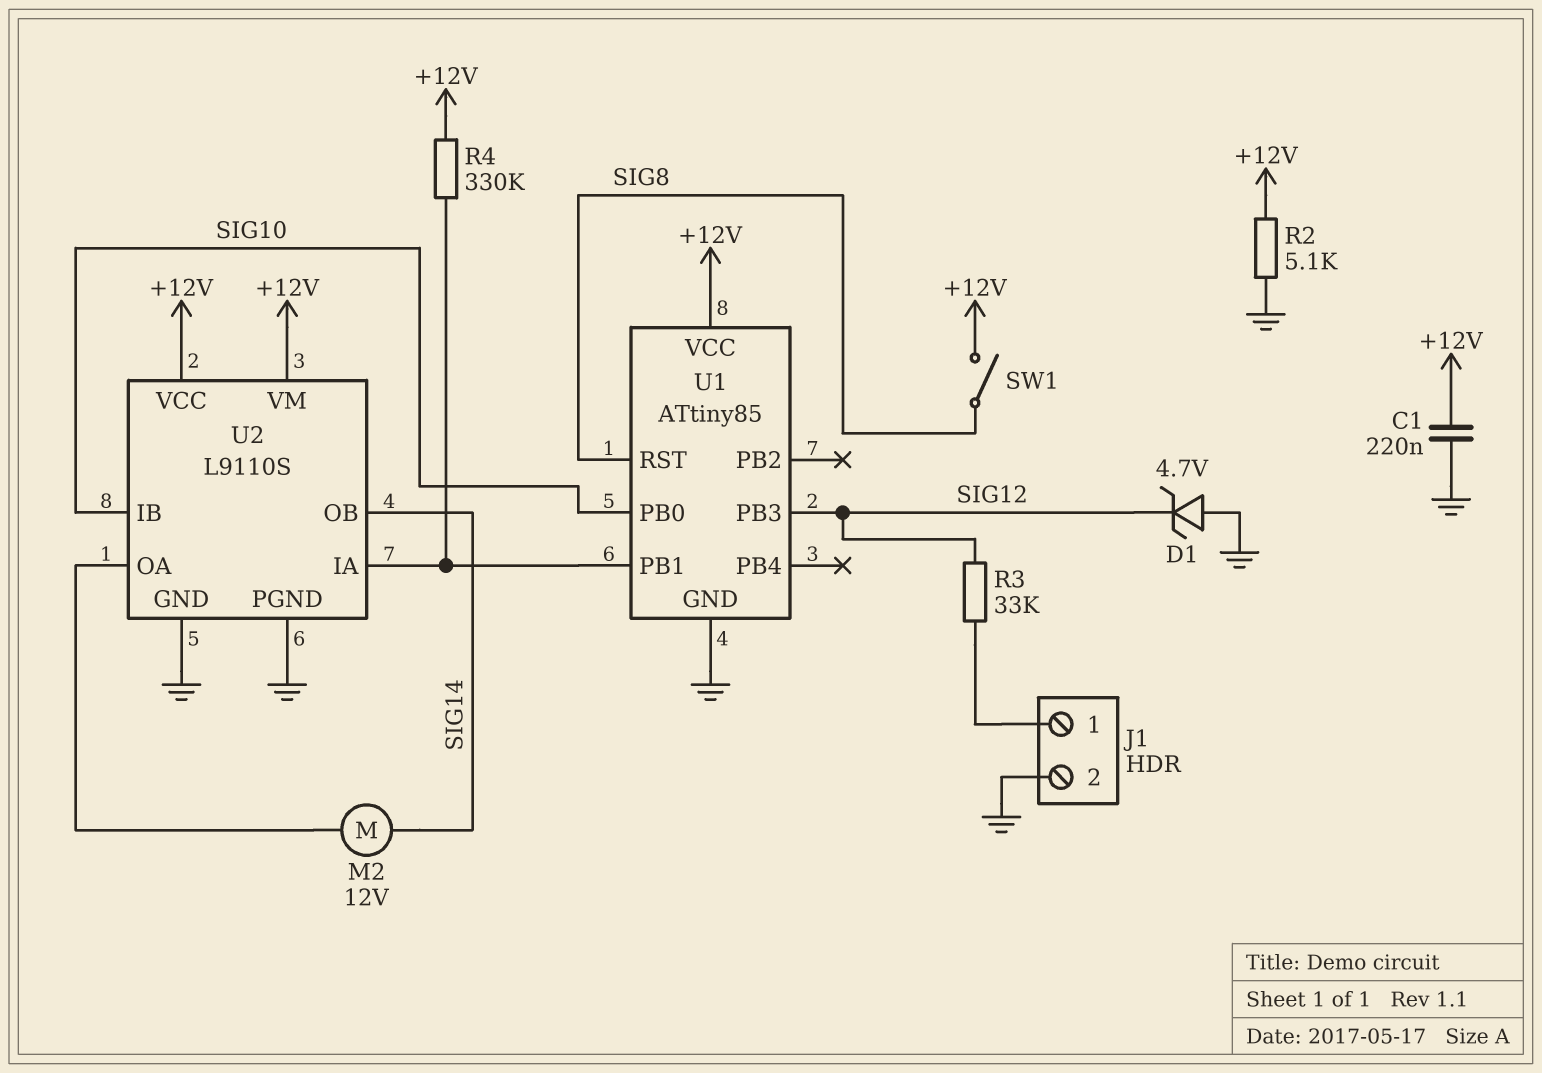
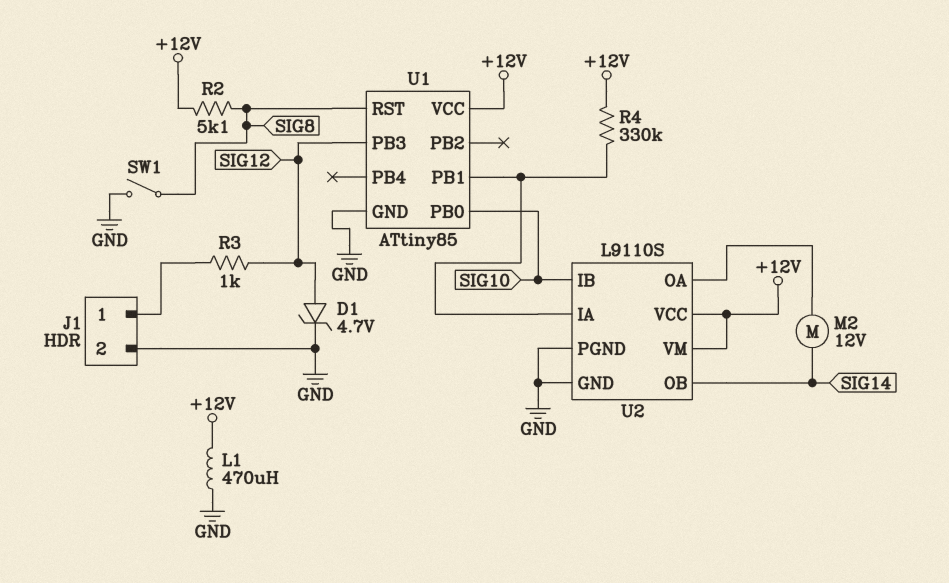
C1: 220nF (+12V, GND) -> none
D1: zener 4.7V (A GND, K SIG12) -> zener 4.7V (A SIG12, K GND)
L1: none -> 470uH (+12V, GND)
R2: 5.1k (+12V, GND) -> 5.1k (+12V, SIG8)
R3: 33k (J1/1, SIG12) -> 1k (J1/1, SIG12)
SW1: switch (+12V, SIG8) -> switch (GND, SIG8)

